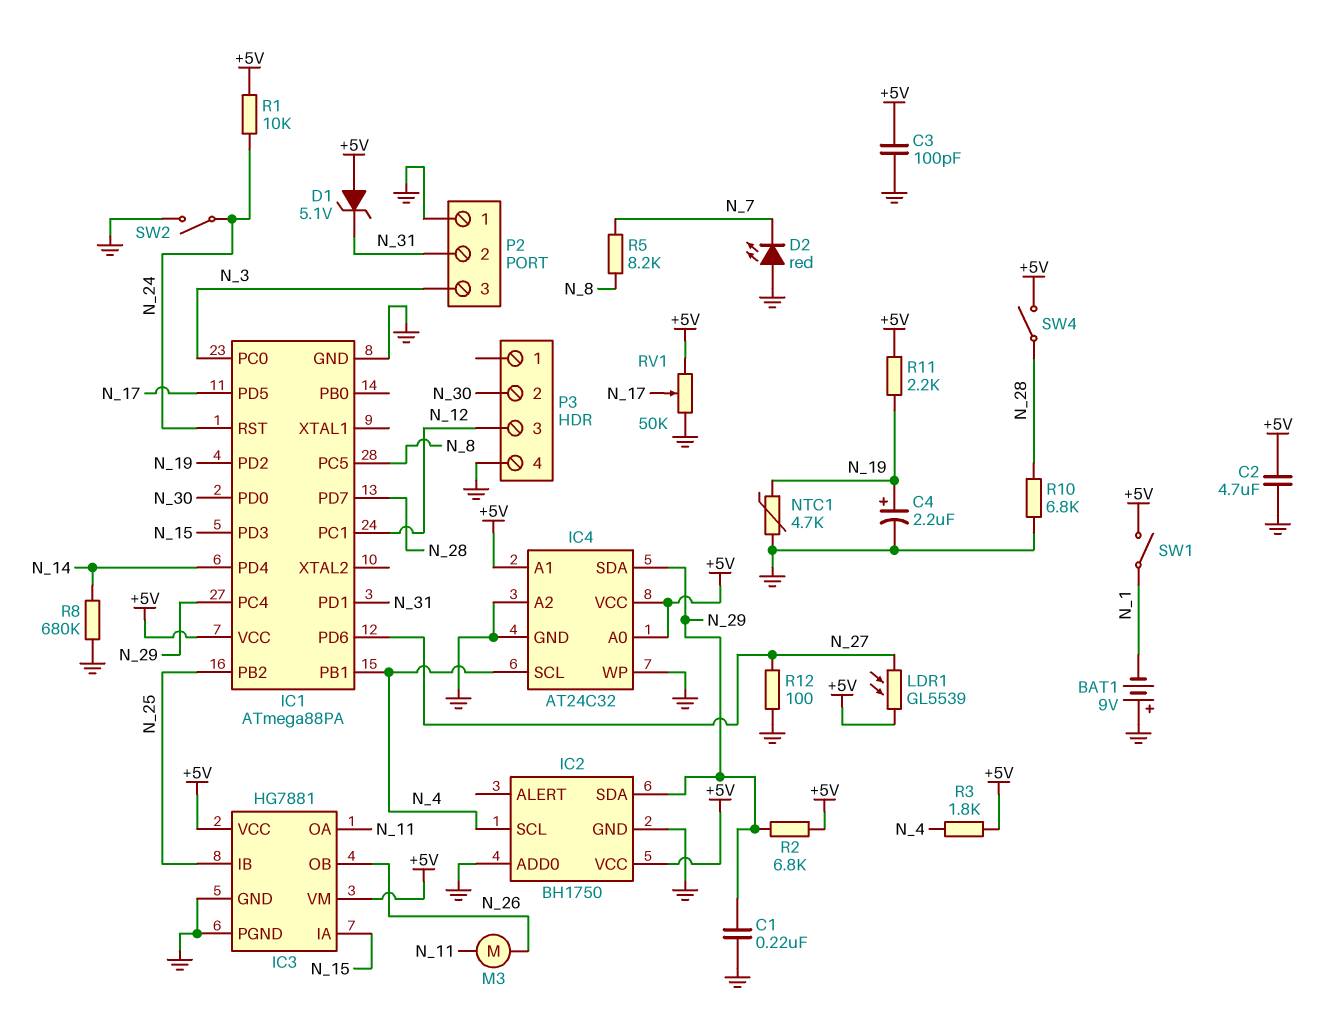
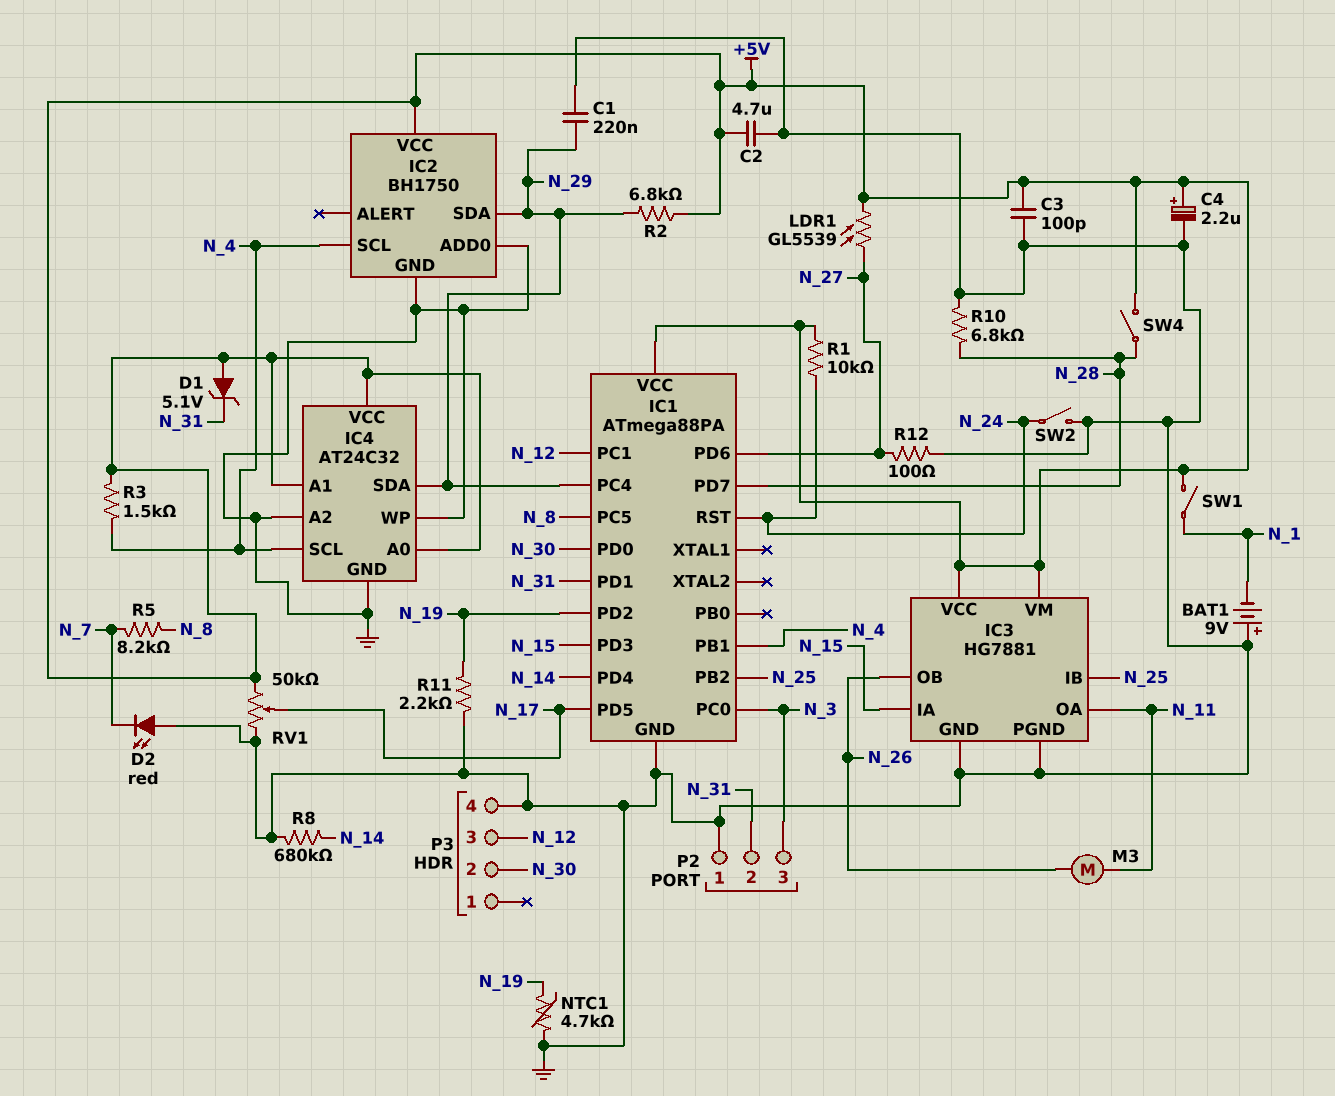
C4: 2.2uF (plus N_19, minus GND) -> 2.2uF (plus +5V, minus GND)
R3: 1.8k (+5V, N_4) -> 1.5k (+5V, N_4)
R11: 2.2k (+5V, N_19) -> 2.2k (GND, N_19)

